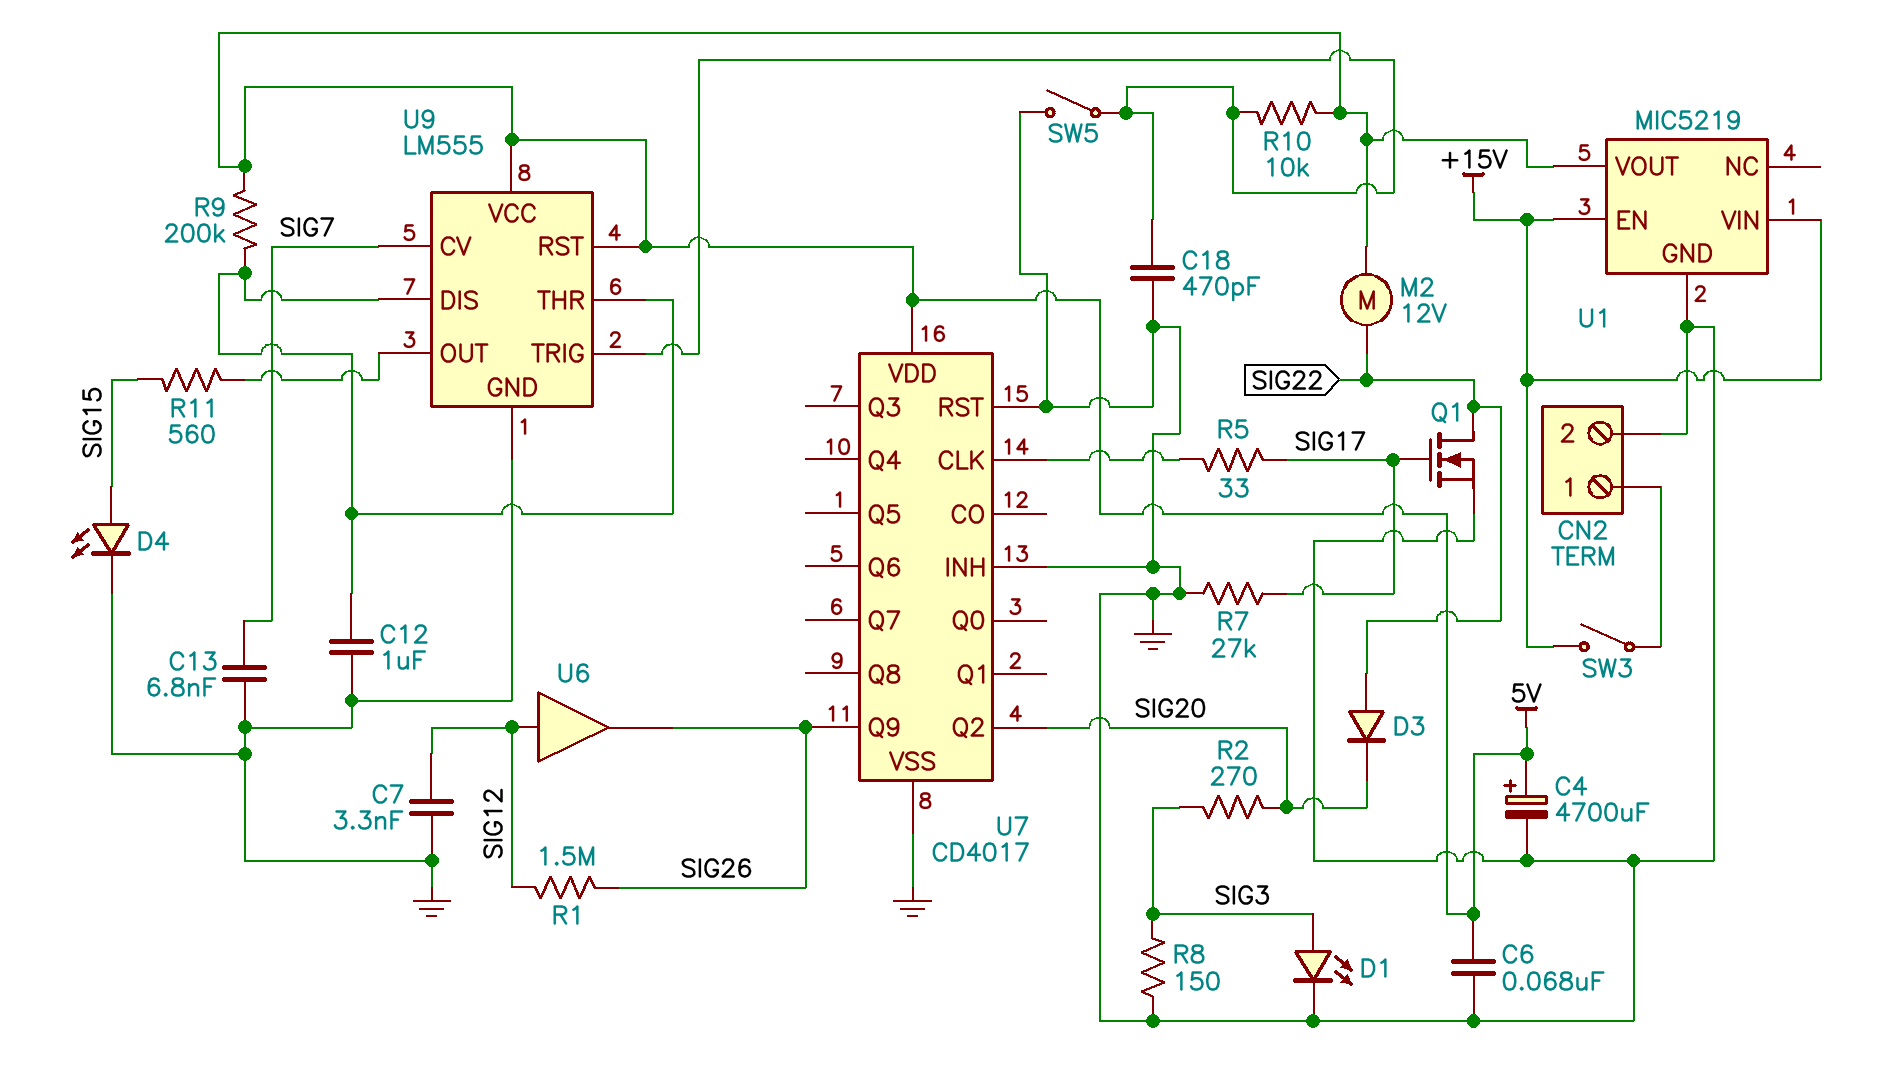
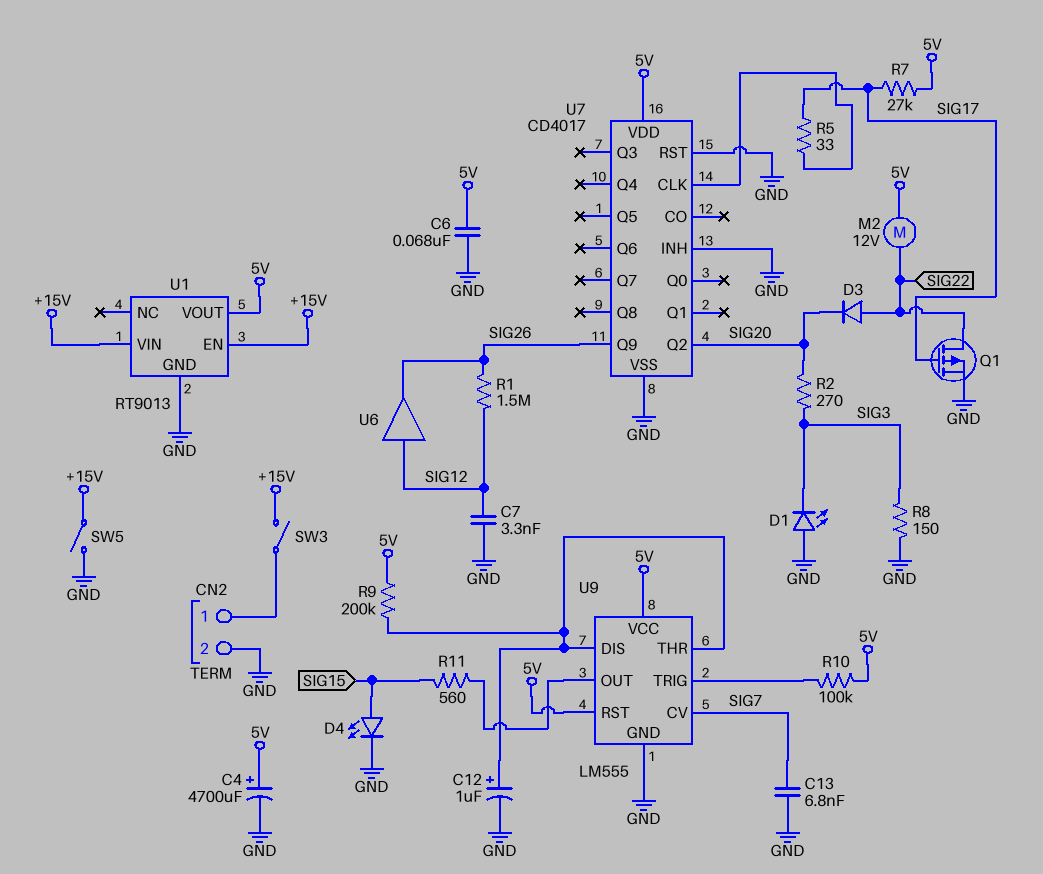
C12: 1uF (GND, U9/DIS) -> 1uF (plus U9/DIS, minus GND)
C18: 470pF (GND, U9/TRIG) -> none
D1: LED (A SIG3, K GND) -> LED (A GND, K SIG3)
Q1: NMOS (G SIG17, D SIG22, S GND) -> PMOS (G SIG17, D SIG22, S GND)
R7: 27k (GND, SIG17) -> 27k (5V, SIG17)
R10: 10k (5V, U9/TRIG) -> 100k (5V, U9/TRIG)
SW5: switch (GND, U9/TRIG) -> switch (+15V, GND)
U1: MIC5219 -> RT9013

